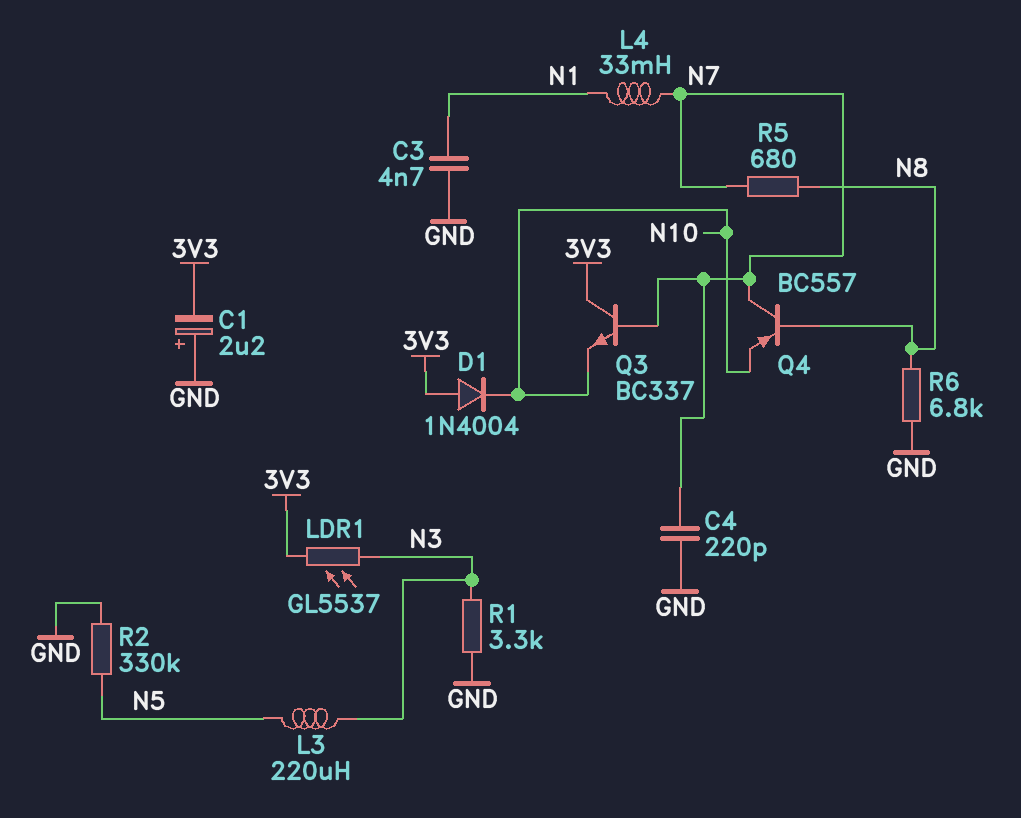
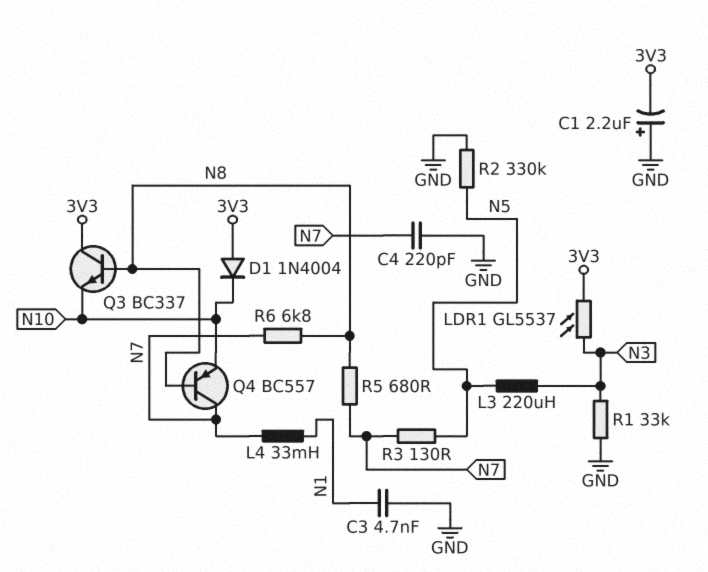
Q3: NPN BC337 (B N7, C 3V3, E N10) -> NPN BC337 (B N8, C 3V3, E N10)
R1: 3.3k (GND, N3) -> 33k (GND, N3)
R3: none -> 130 (N5, N7)
R6: 6.8k (GND, N8) -> 6.8k (N7, N8)

